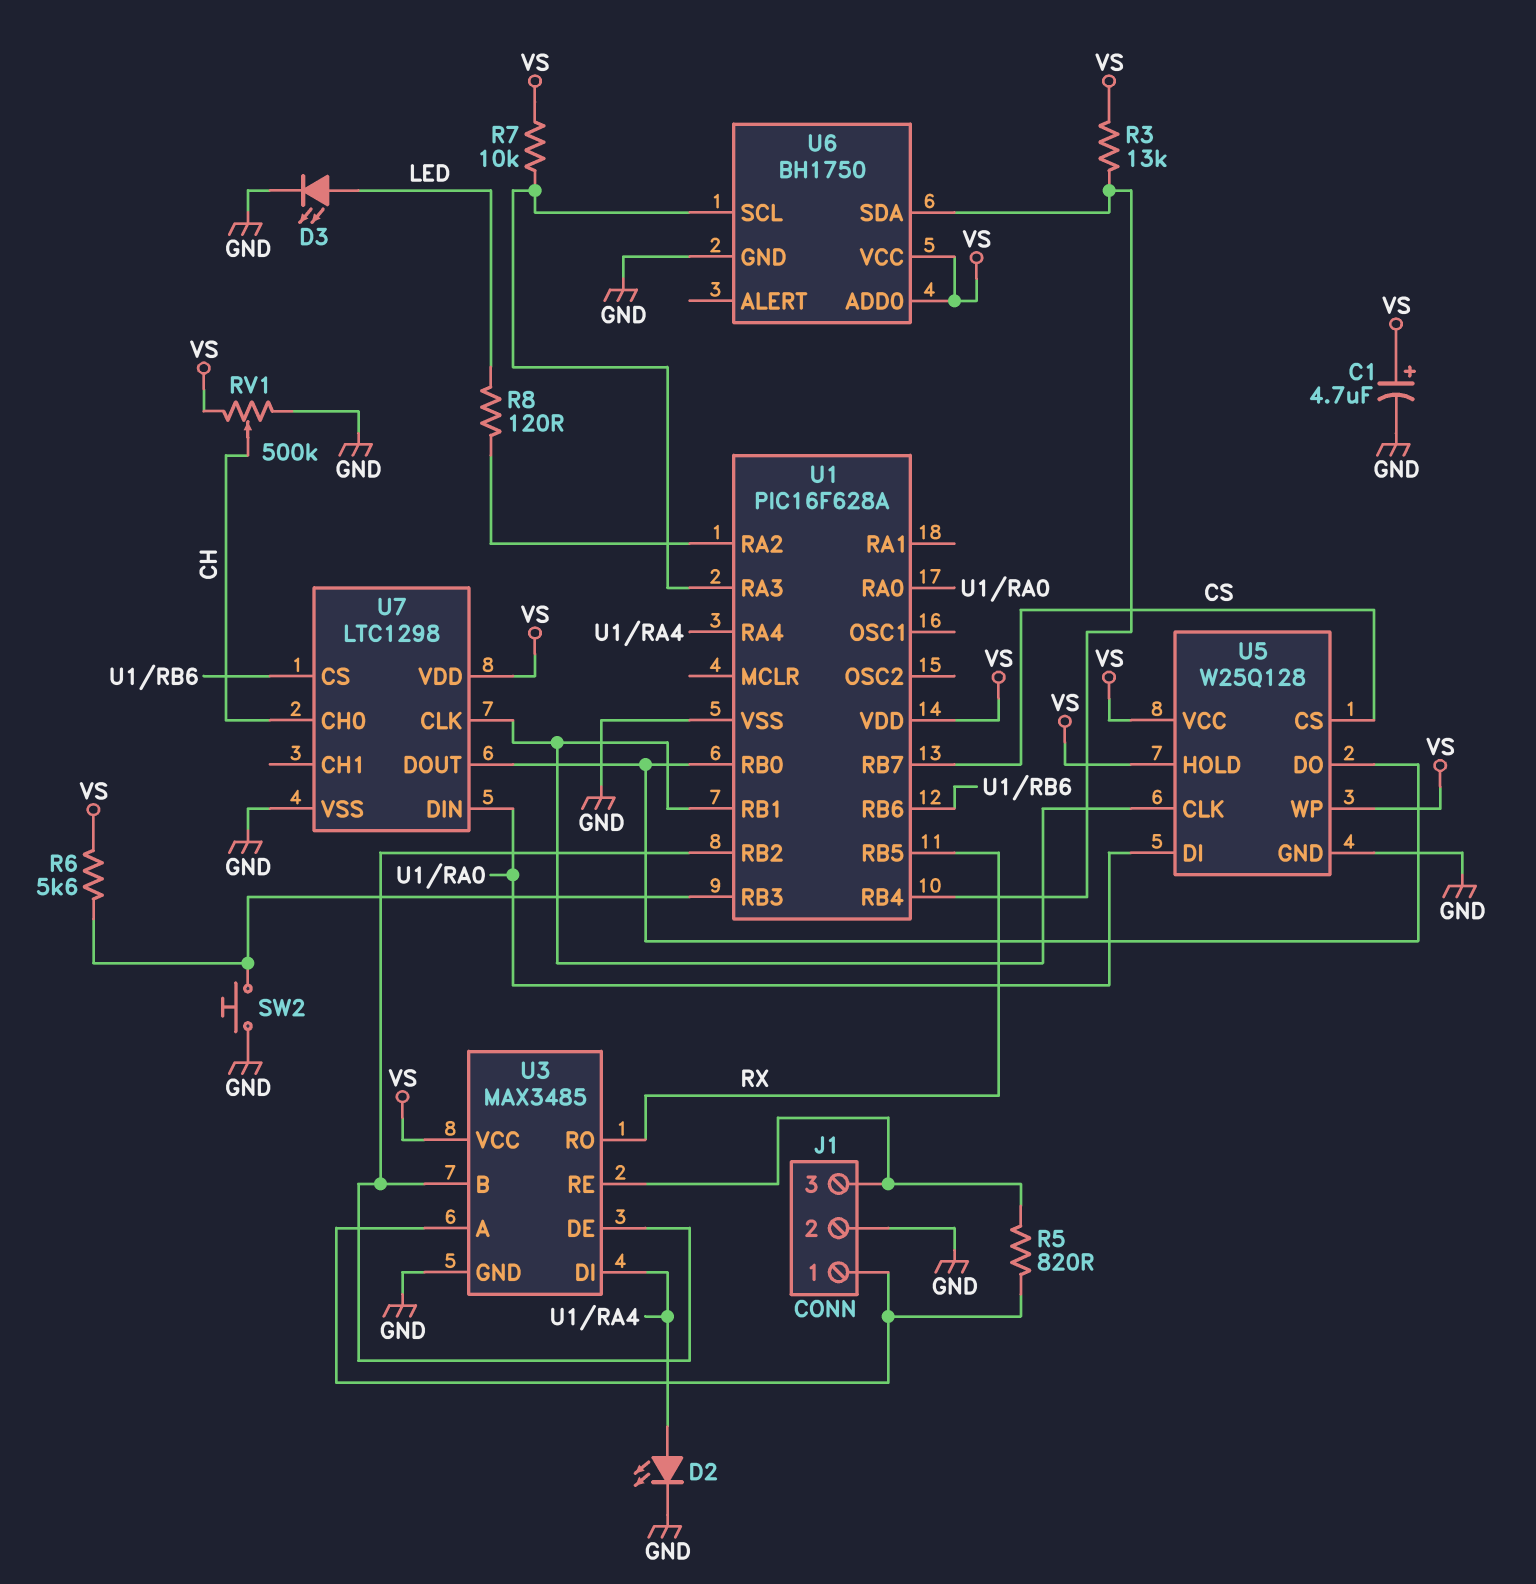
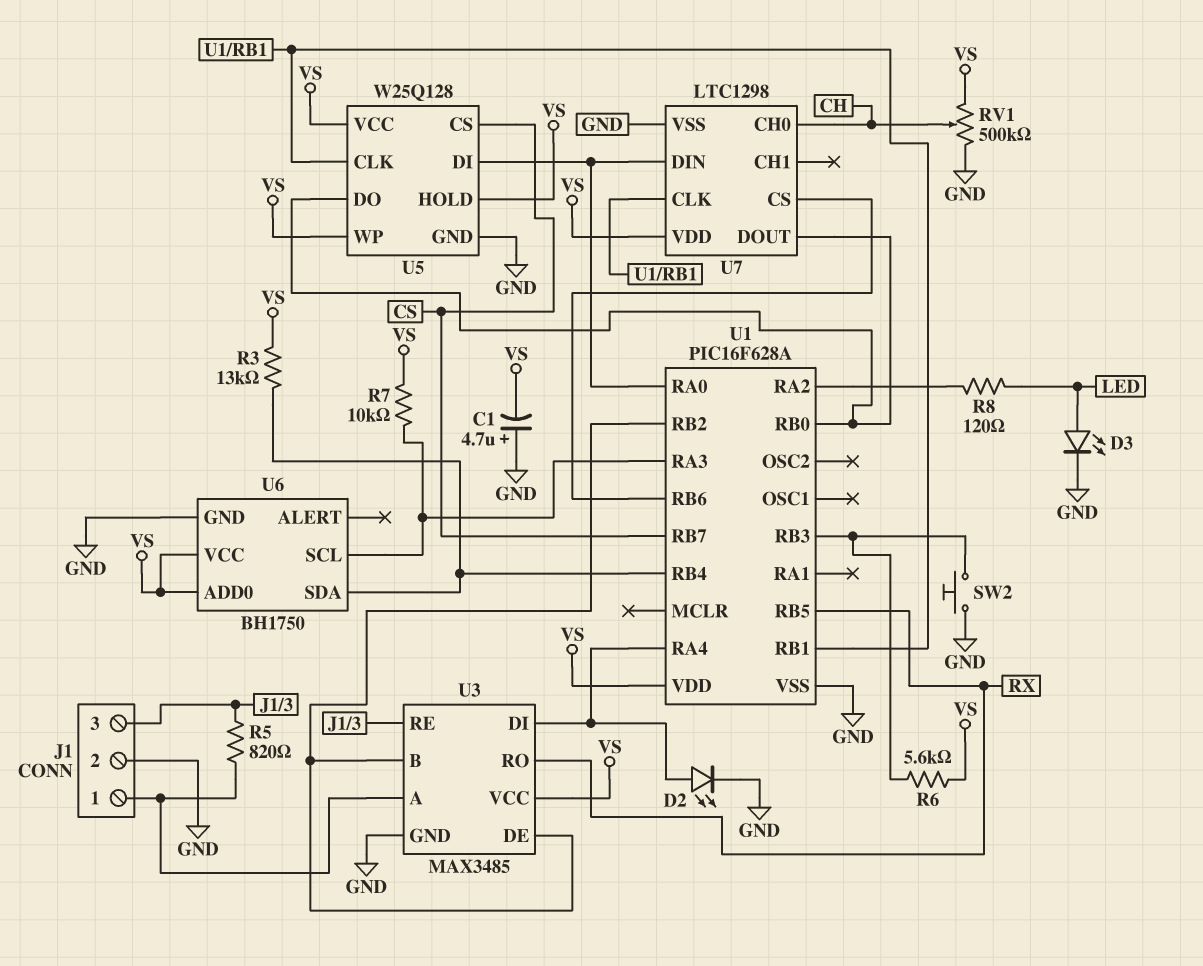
C1: 4.7uF (plus VS, minus GND) -> 4.7uF (plus GND, minus VS)

